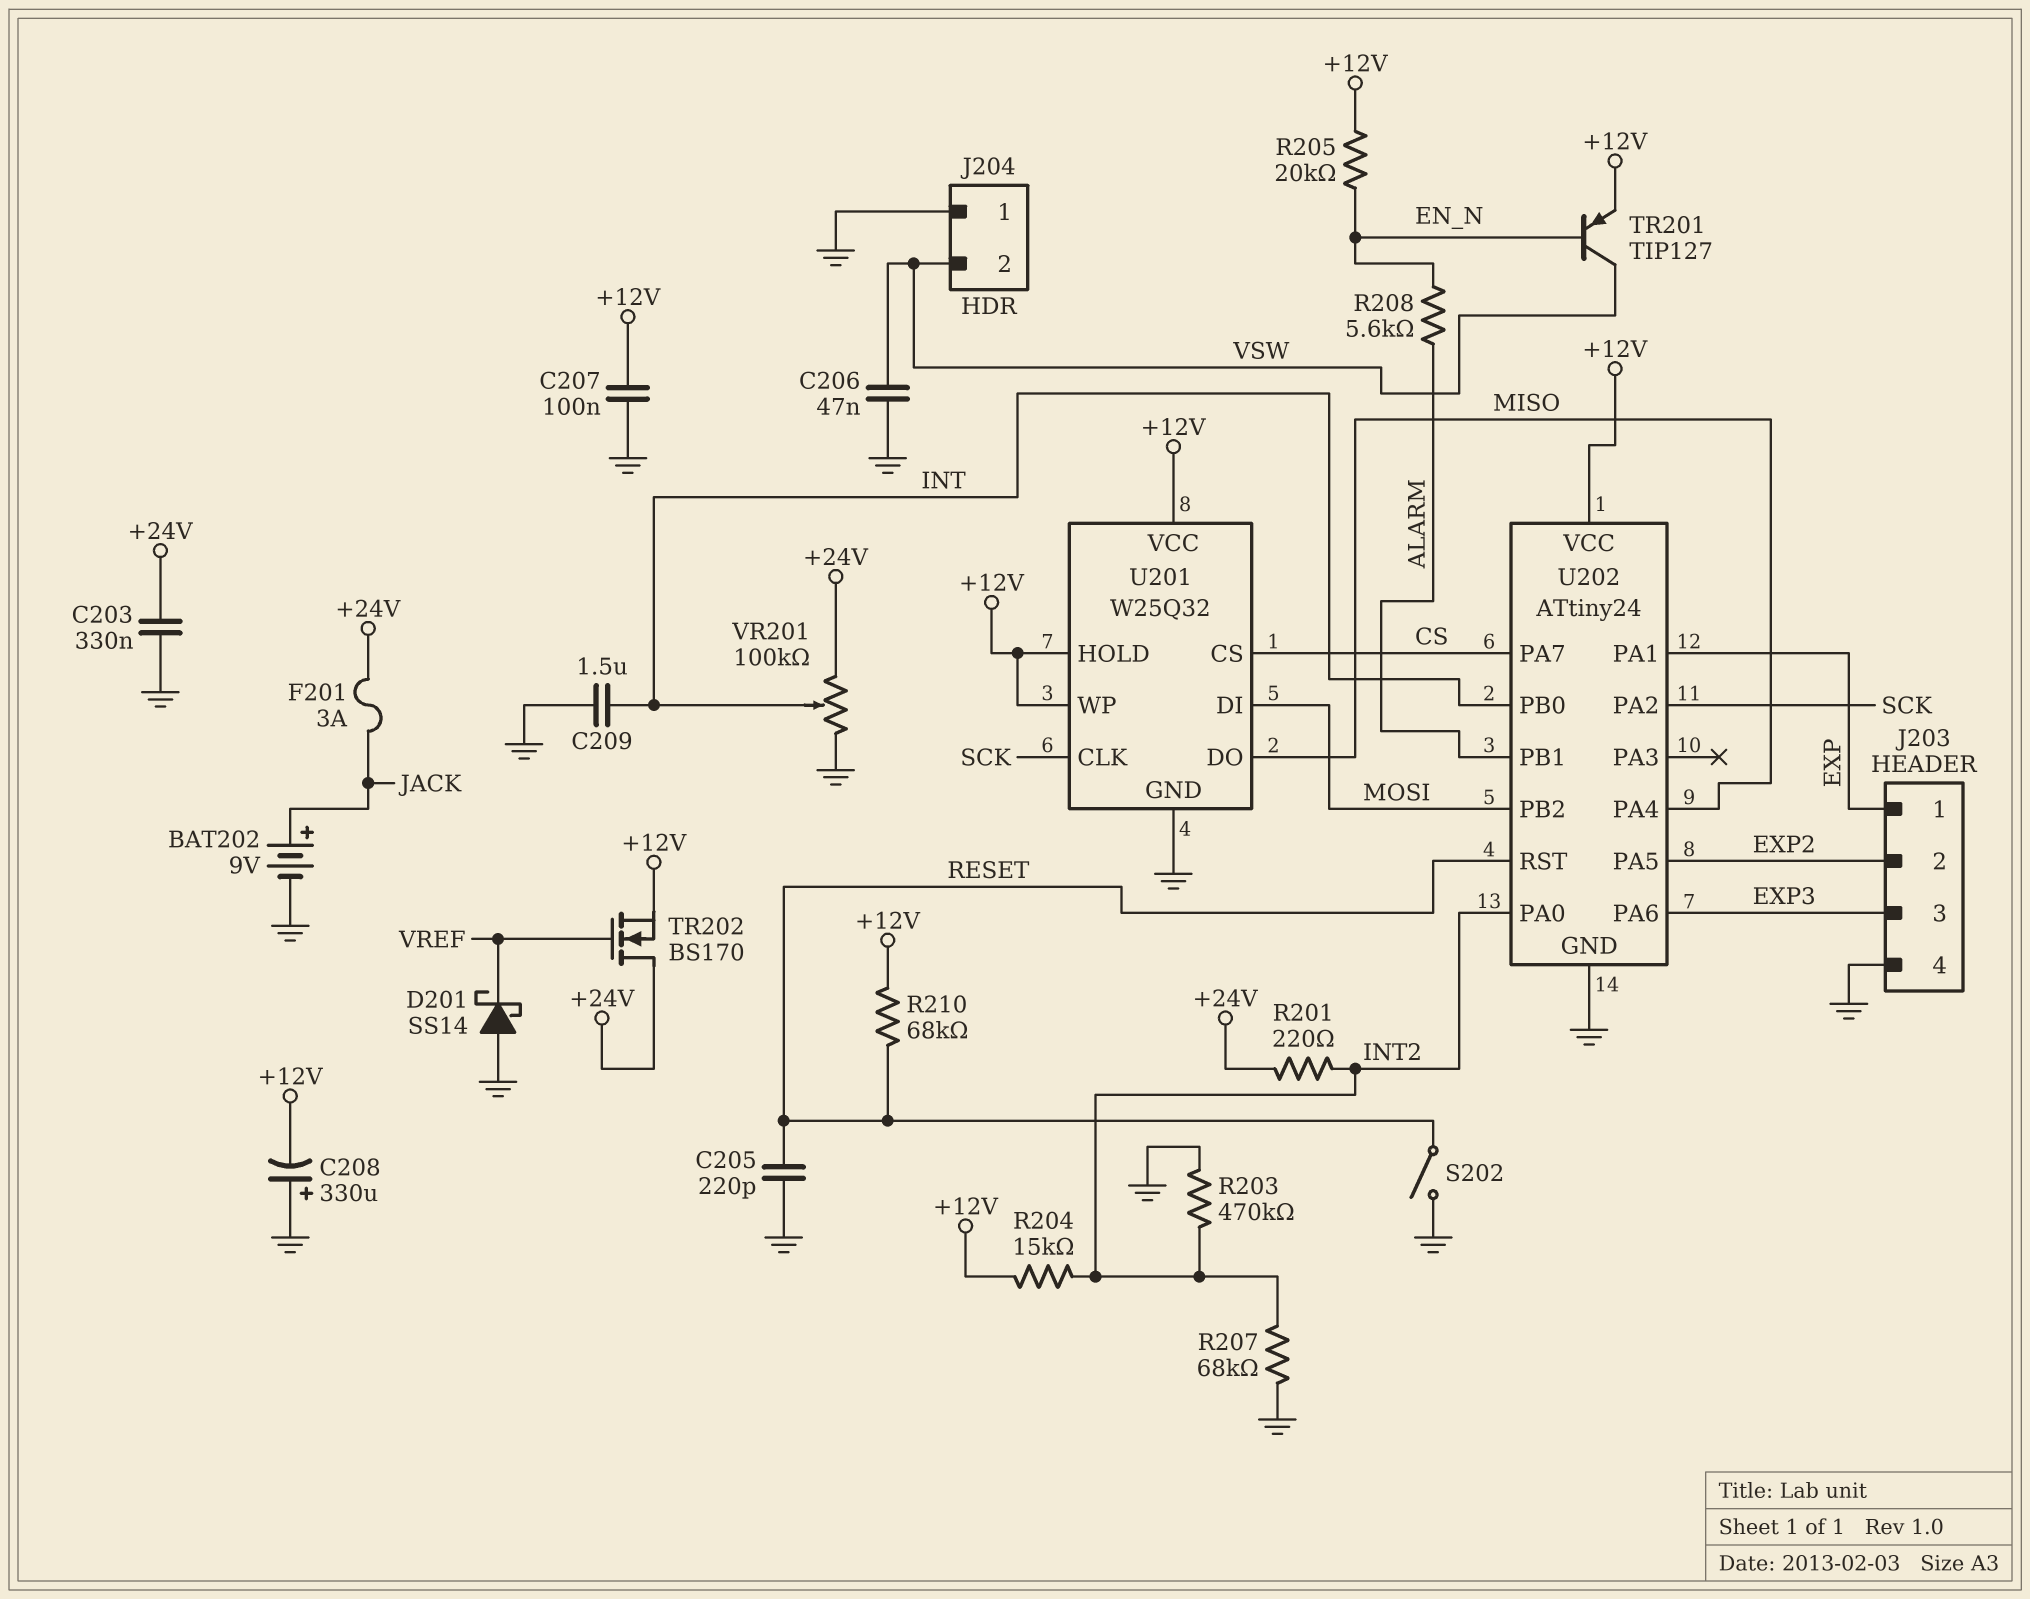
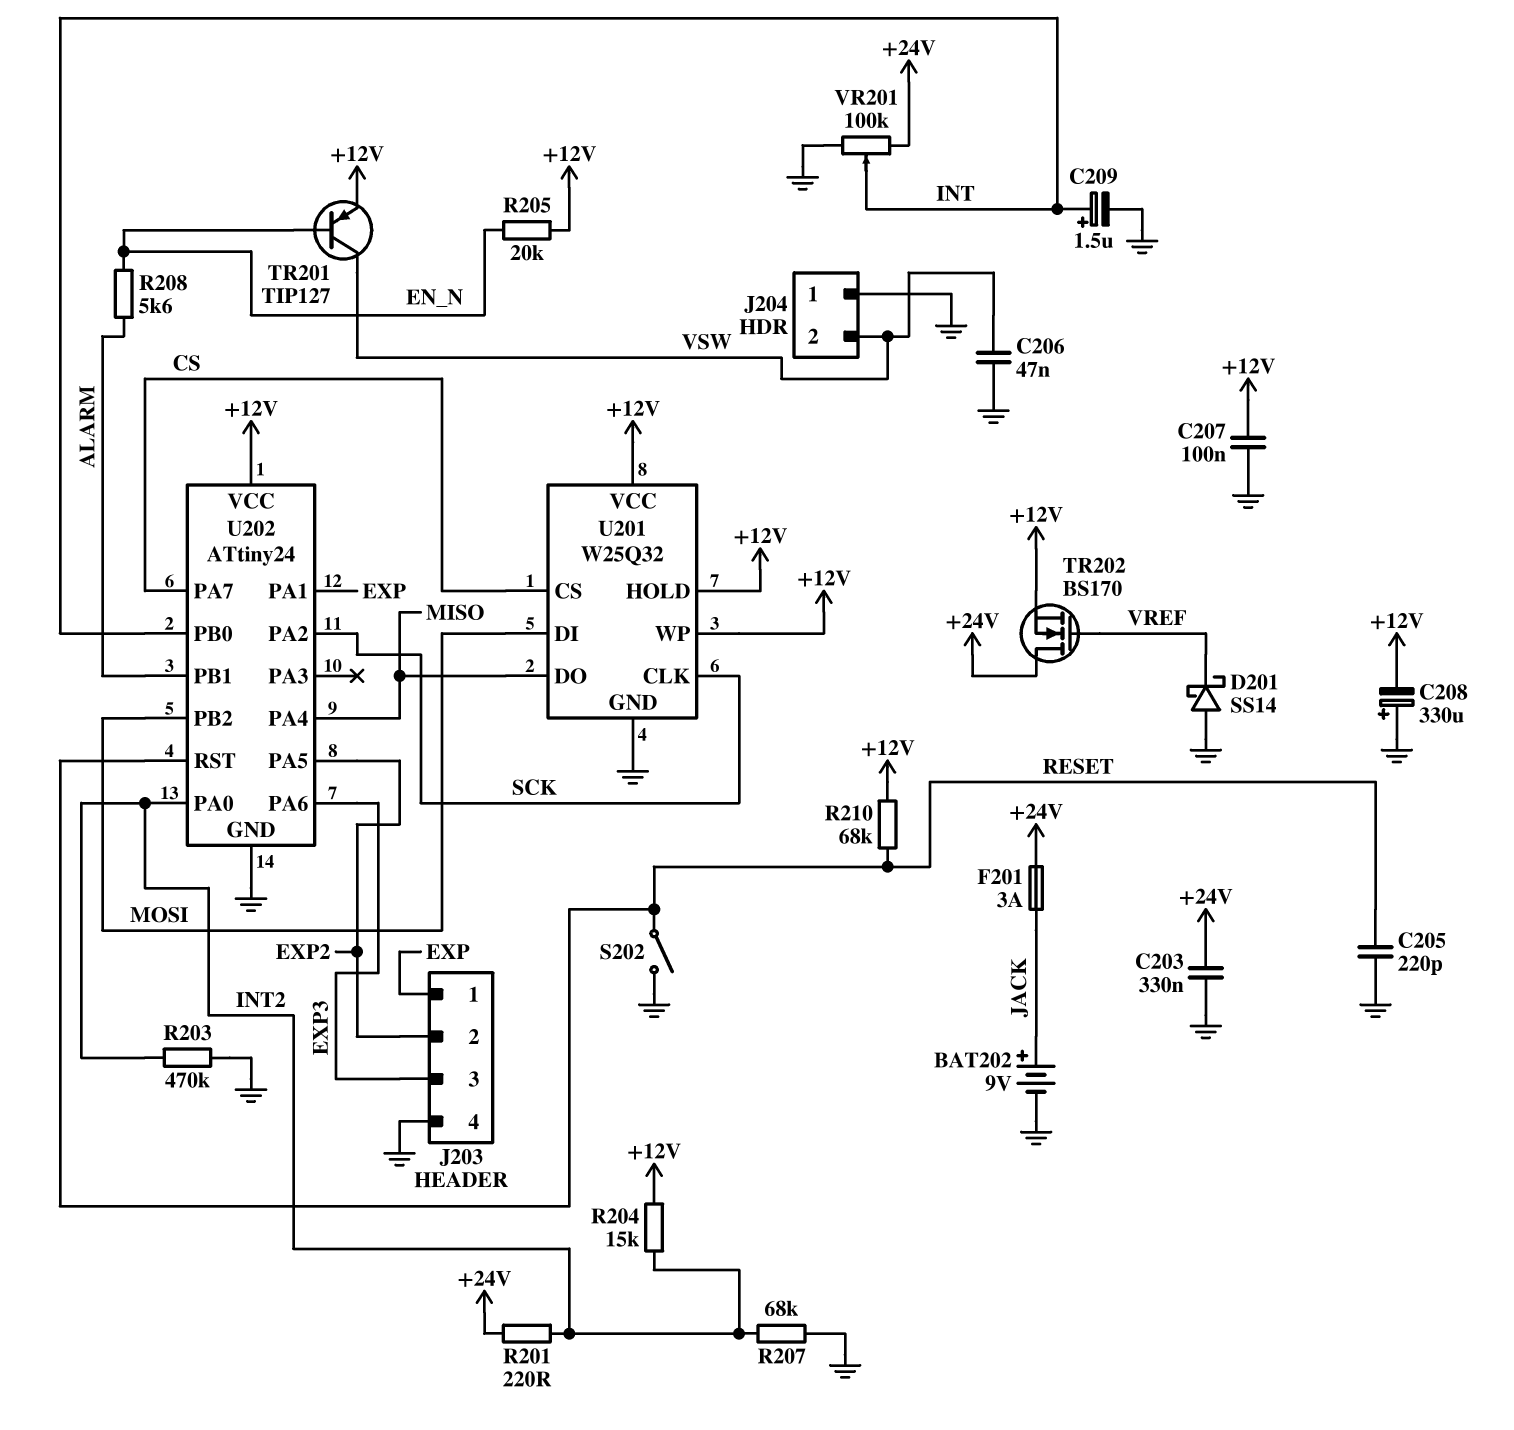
C209: 1.5uF (GND, INT) -> 1.5uF (plus INT, minus GND)

